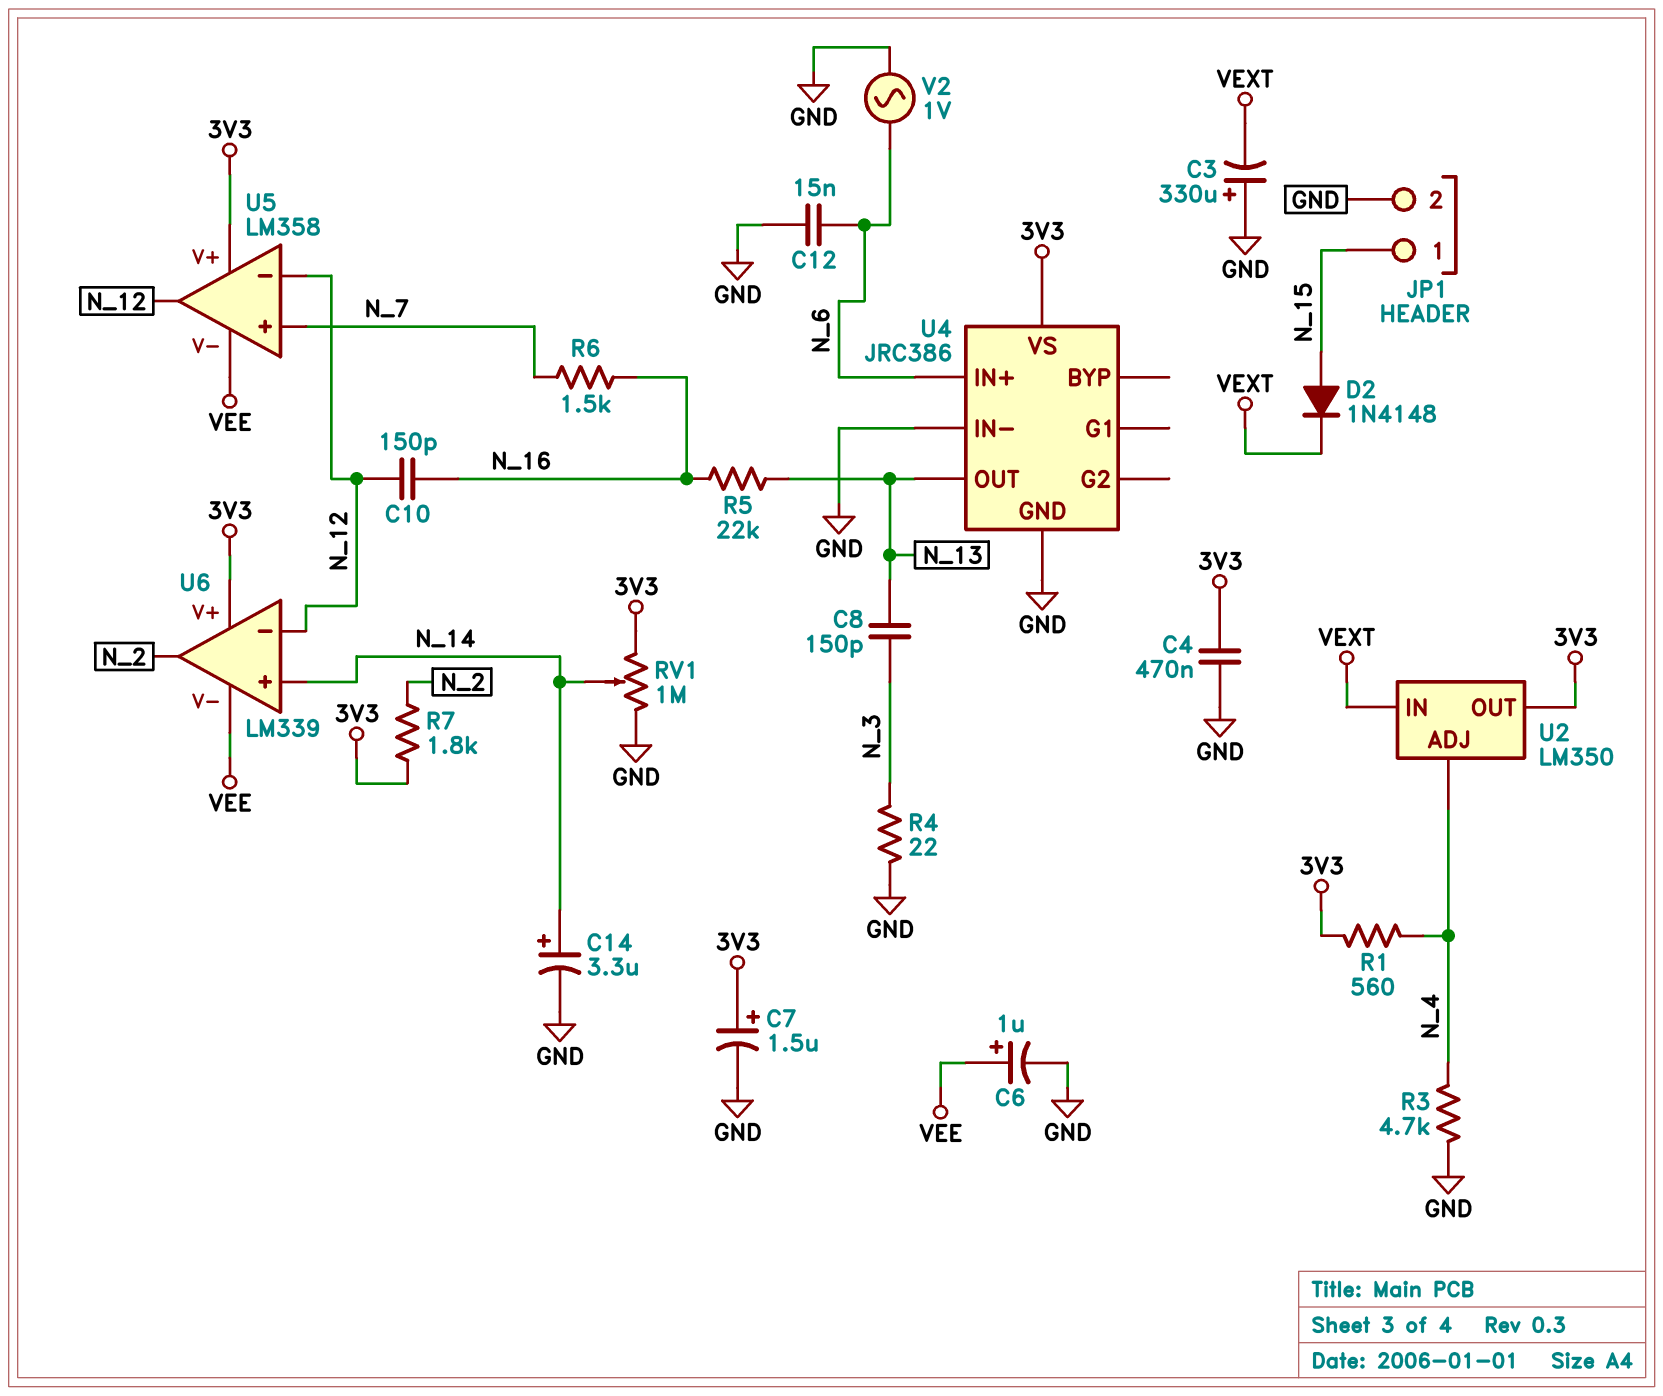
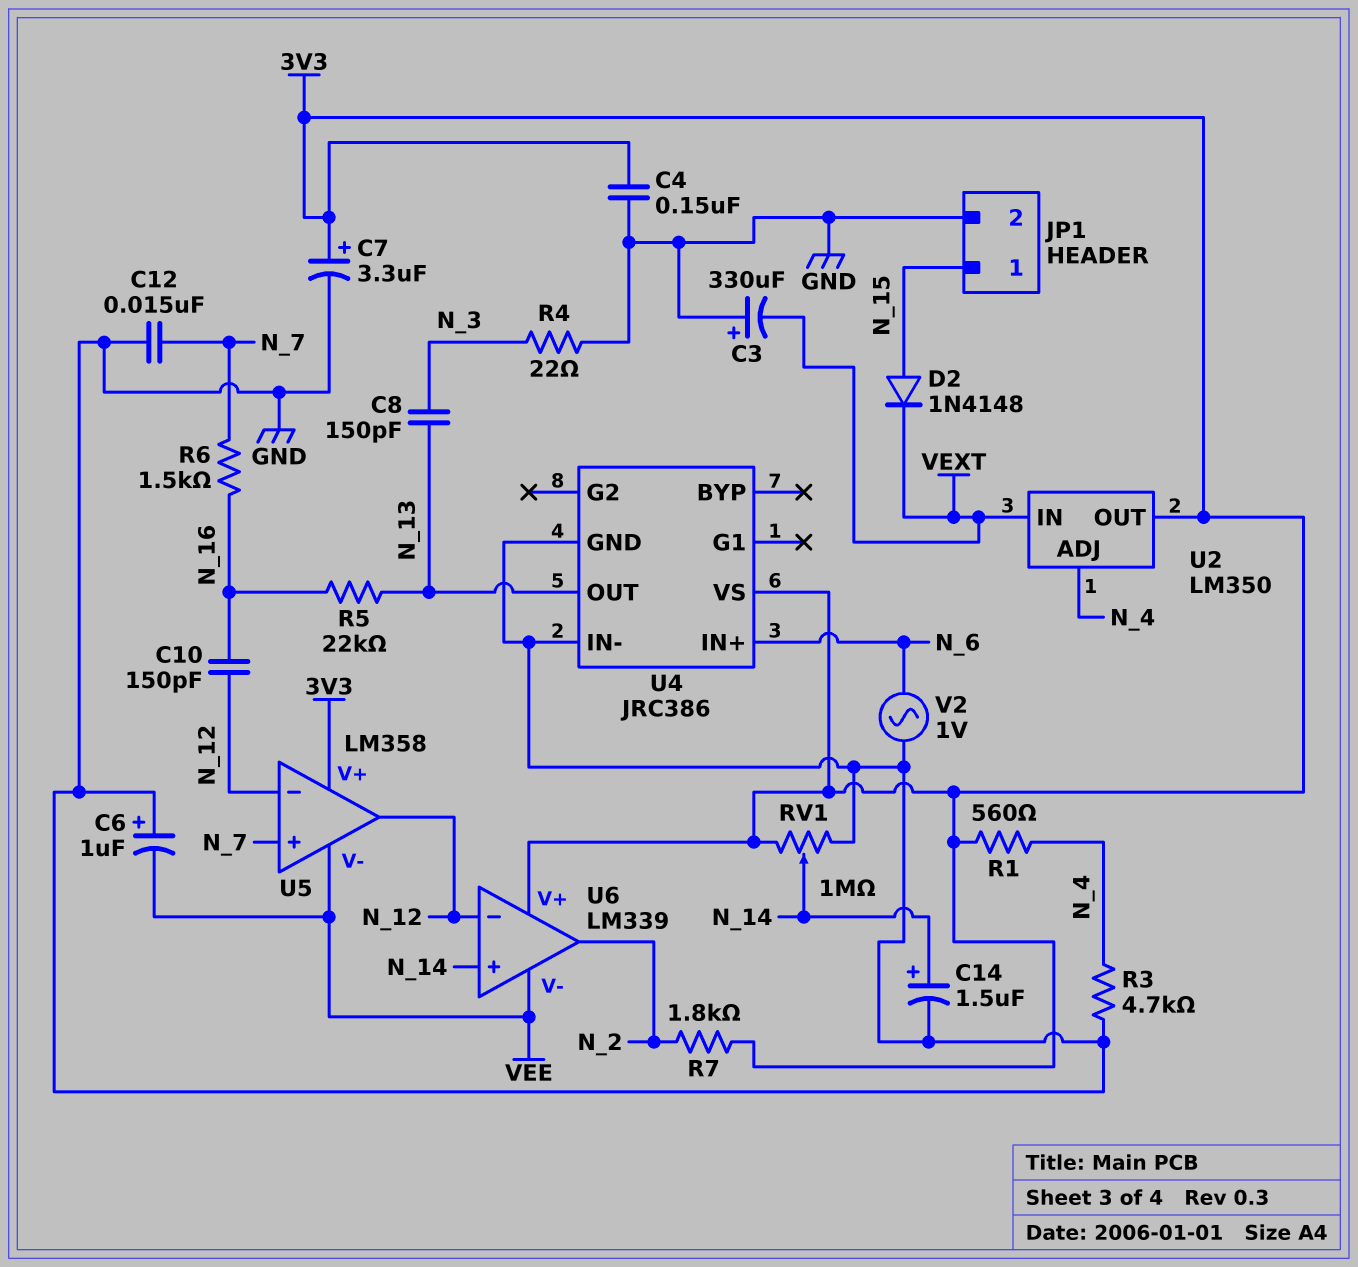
C4: 470nF (3V3, GND) -> 150nF (3V3, GND)
C6: 1uF (plus VEE, minus GND) -> 1uF (plus GND, minus VEE)
C7: 1.5uF (plus 3V3, minus GND) -> 3.3uF (plus 3V3, minus GND)
C12: 15nF (GND, N_6) -> 15nF (GND, N_7)
C14: 3.3uF (plus N_14, minus GND) -> 1.5uF (plus N_14, minus GND)

